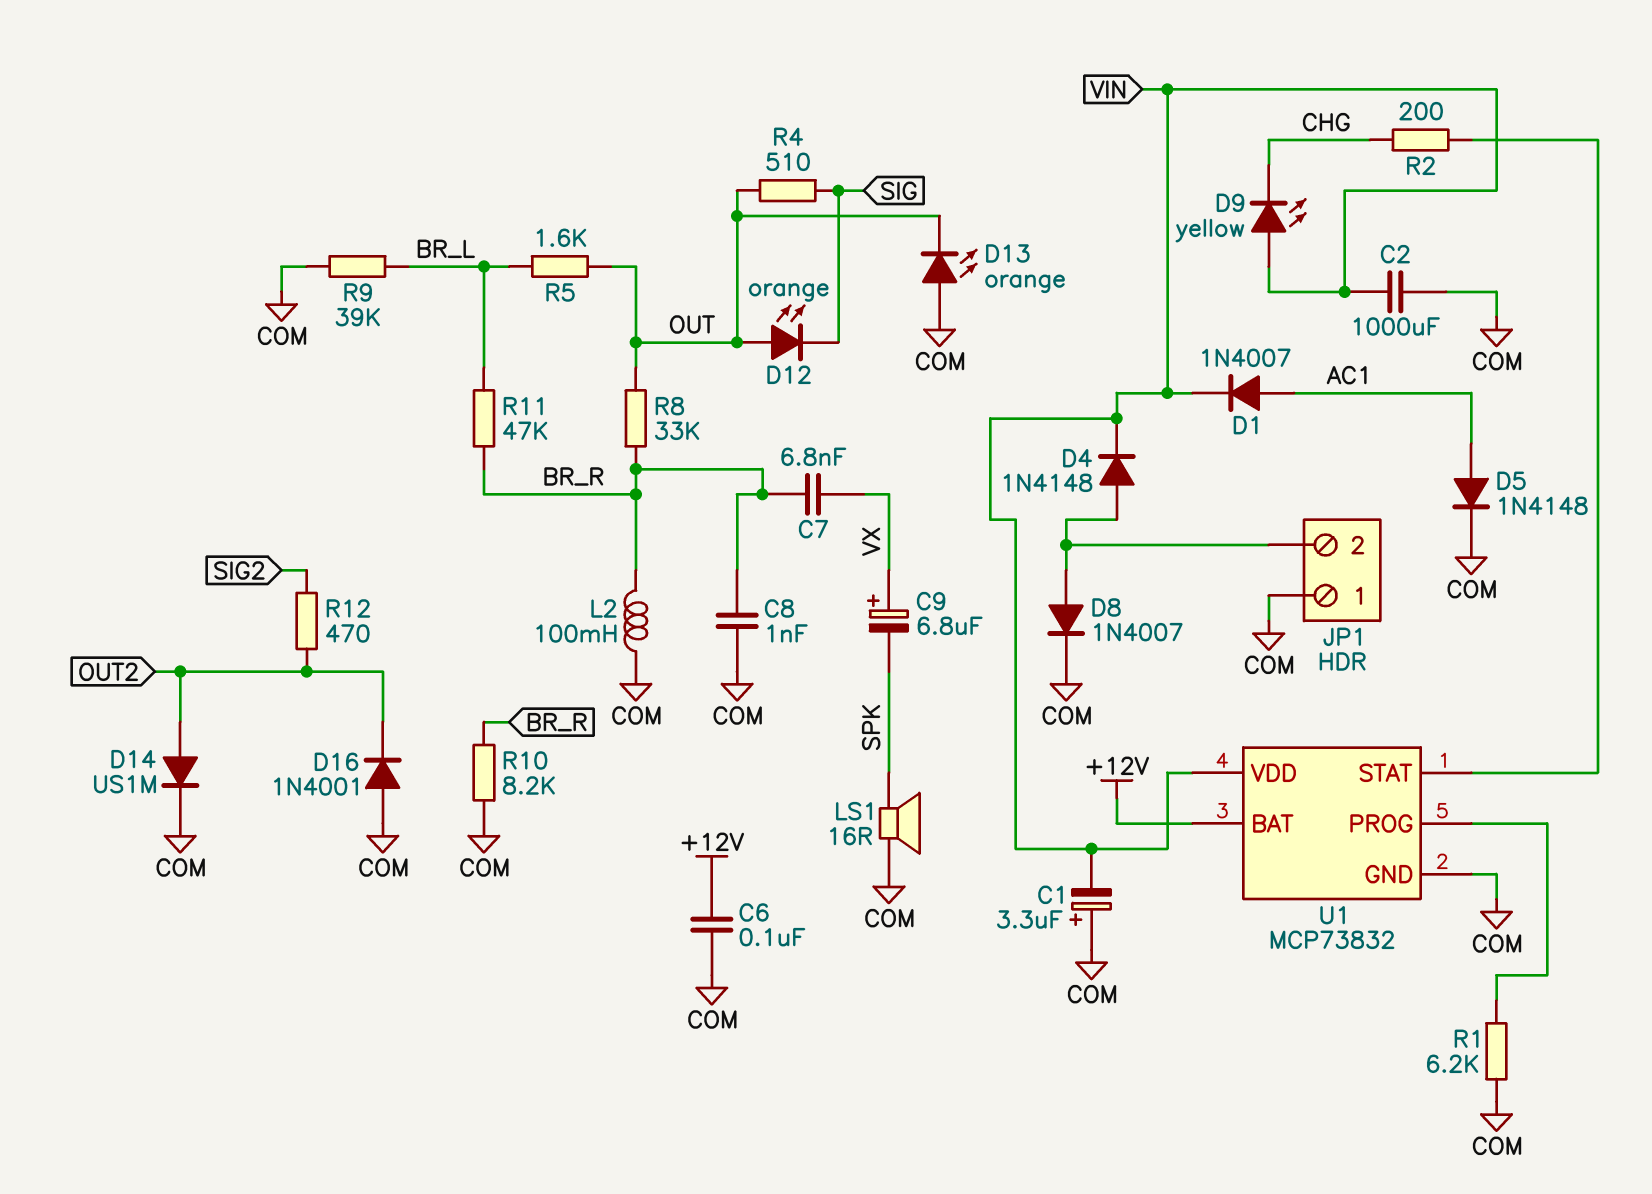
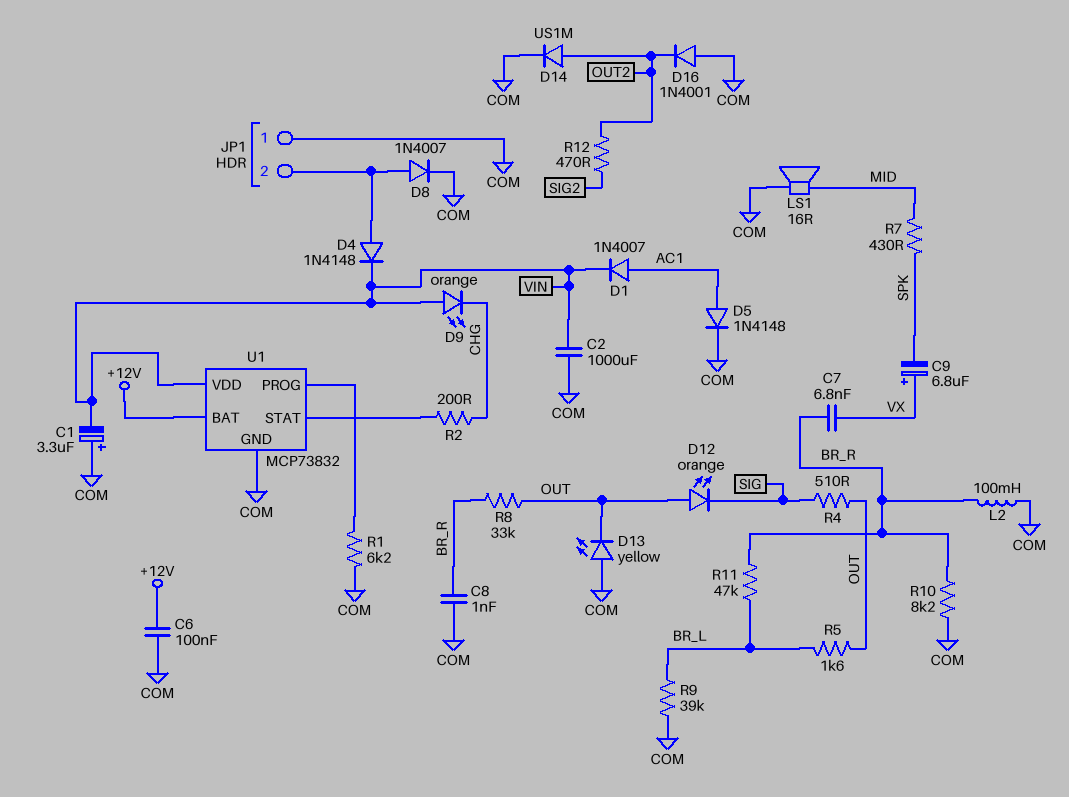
D9: LED yellow (A VIN, K CHG) -> LED orange (A VIN, K CHG)
D13: LED orange (A COM, K OUT) -> LED yellow (A COM, K OUT)
LS1: speaker 16R (COM, SPK) -> speaker 16R (COM, MID)
R7: none -> 430 (MID, SPK)

